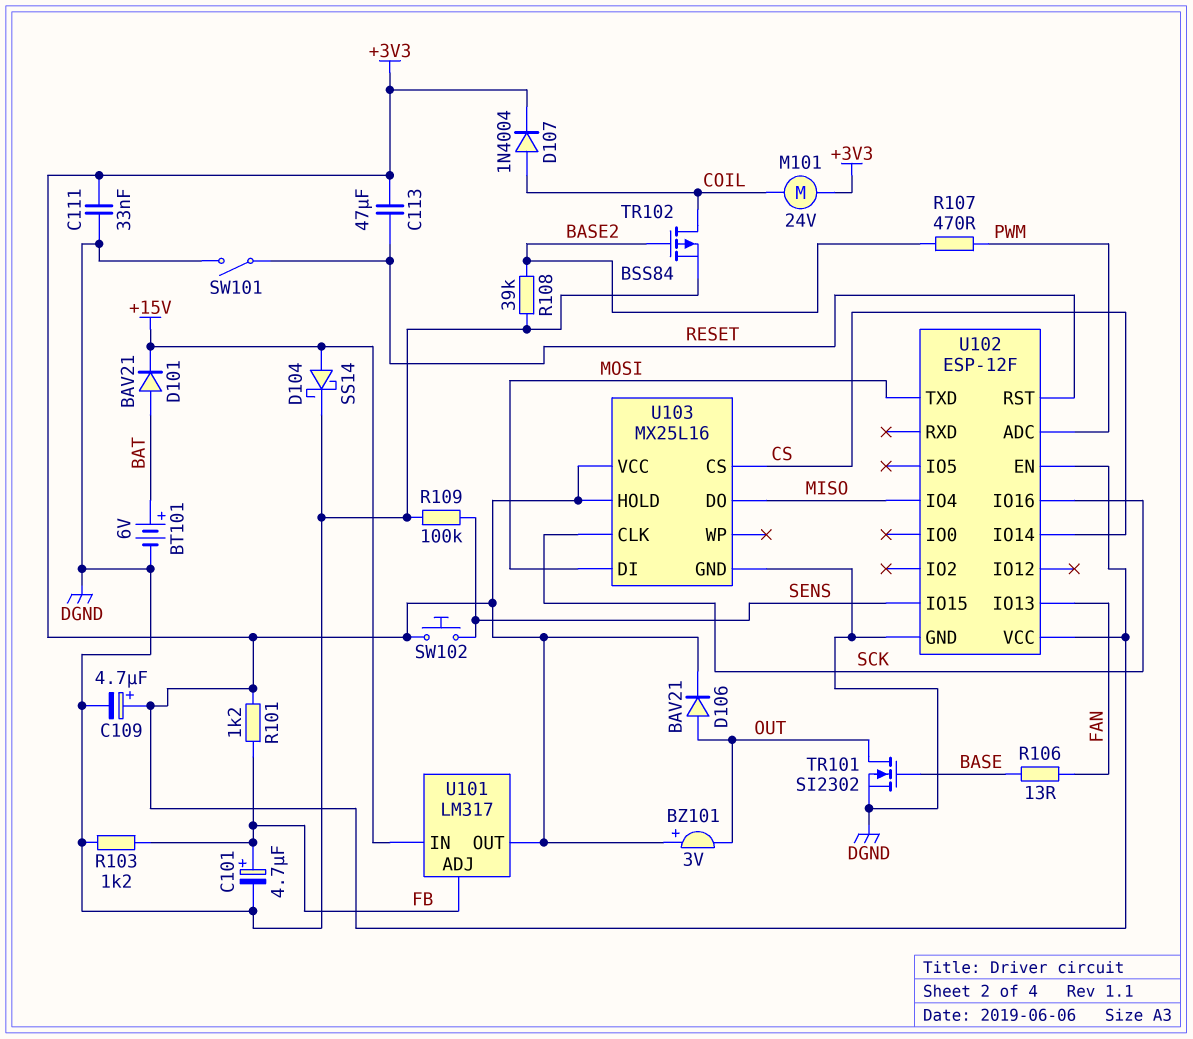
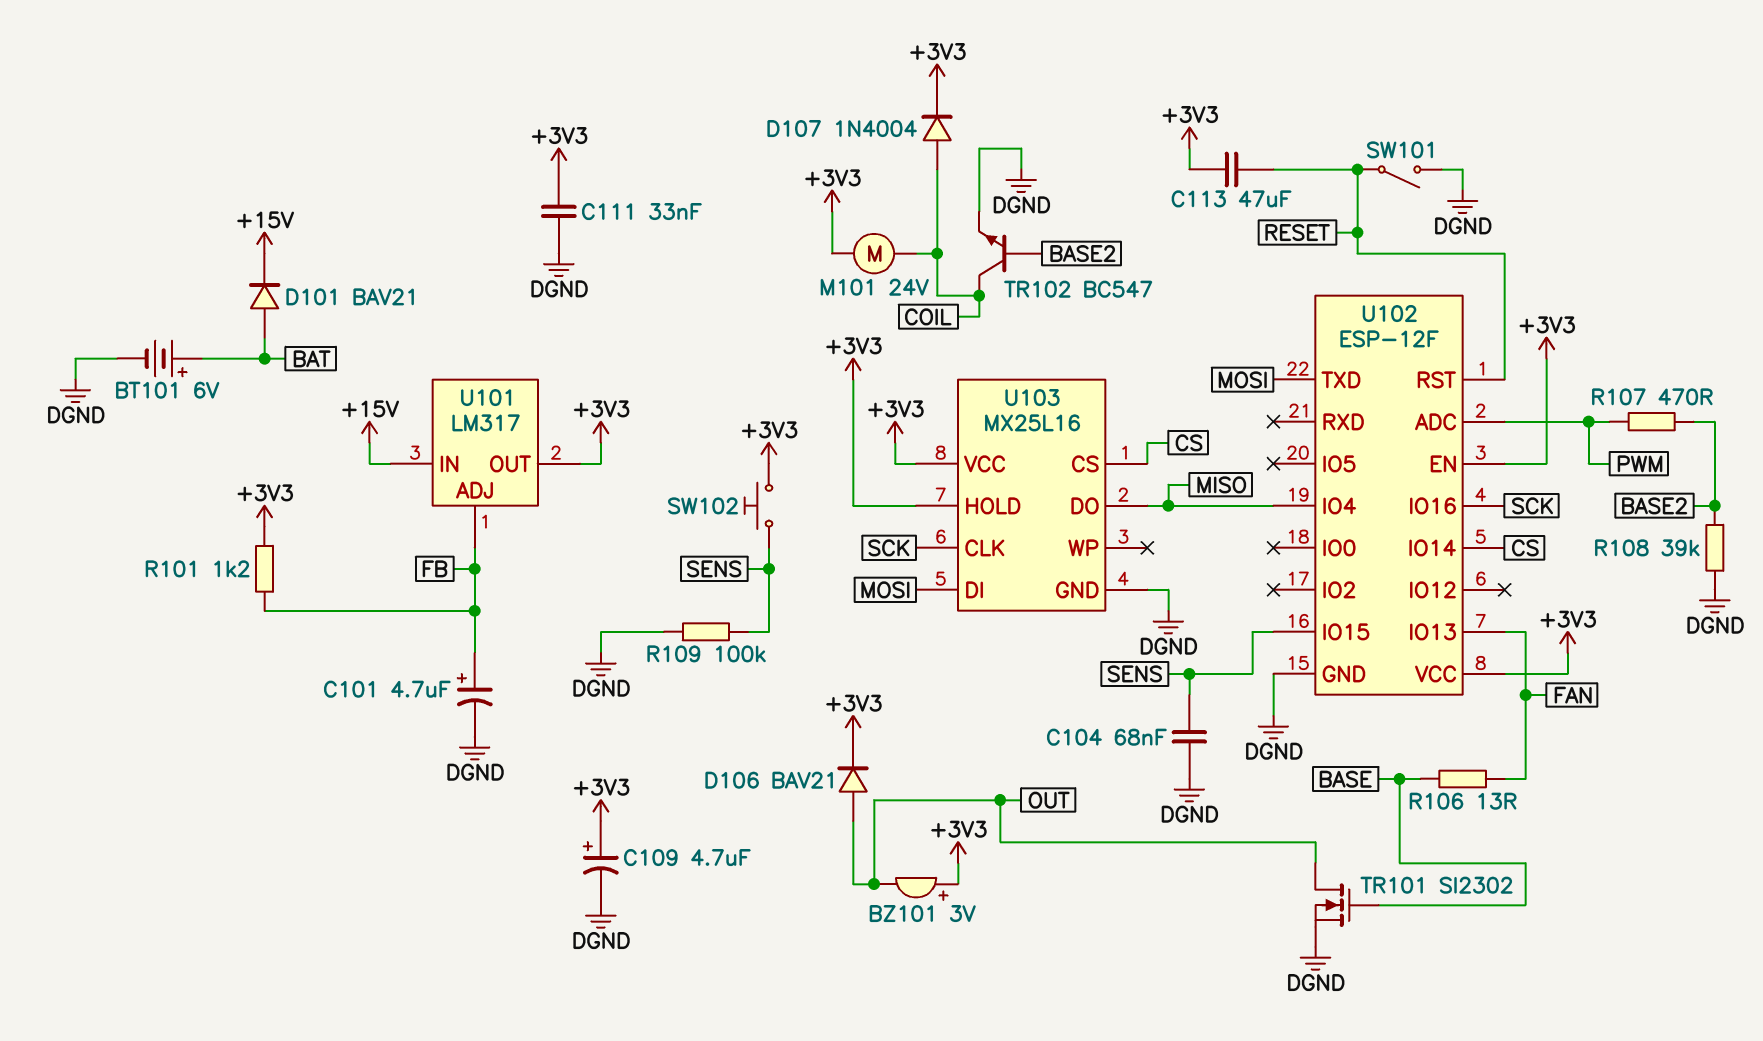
C104: none -> 68nF (DGND, SENS)
D104: schottky SS14 (A +15V, K DGND) -> none
R103: 1.2k (DGND, FB) -> none
TR102: PMOS BSS84 (G BASE2, D COIL, S DGND) -> NPN BC547 (B BASE2, C COIL, E DGND)

